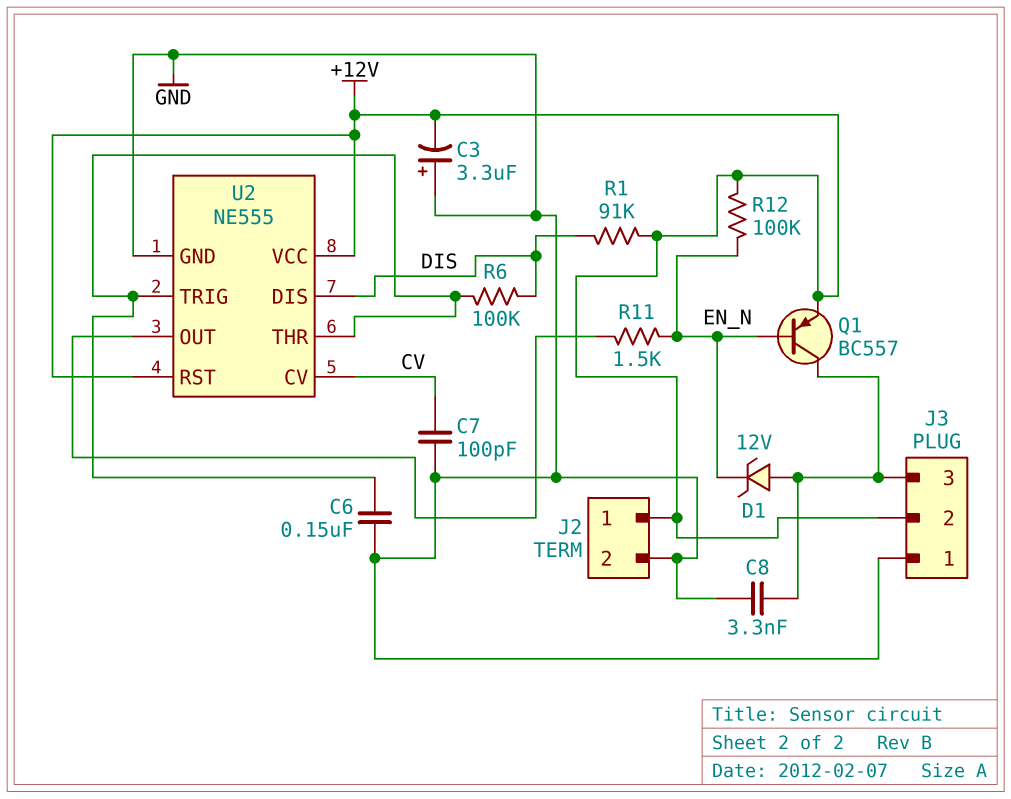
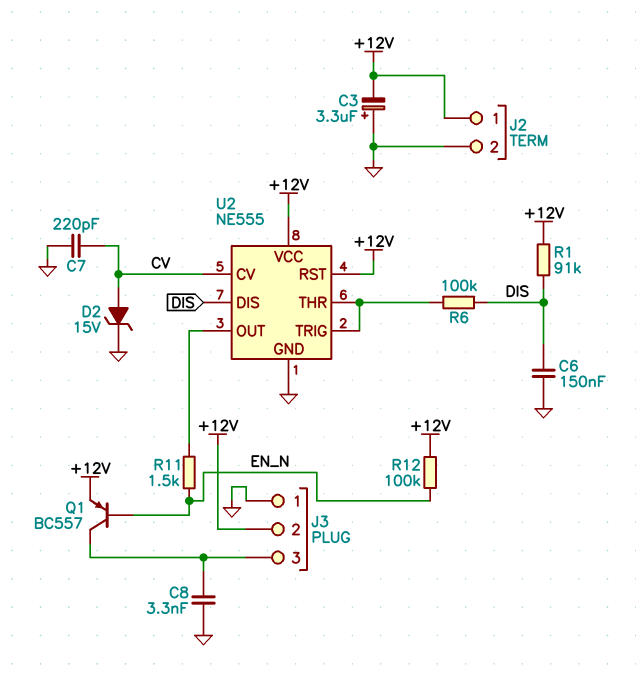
C6: 150nF (GND, U2/THR) -> 150nF (DIS, GND)
C7: 100pF (CV, GND) -> 220pF (CV, GND)
D1: zener 12V (A J3/3, K EN_N) -> none
D2: none -> zener 15V (A CV, K GND)

